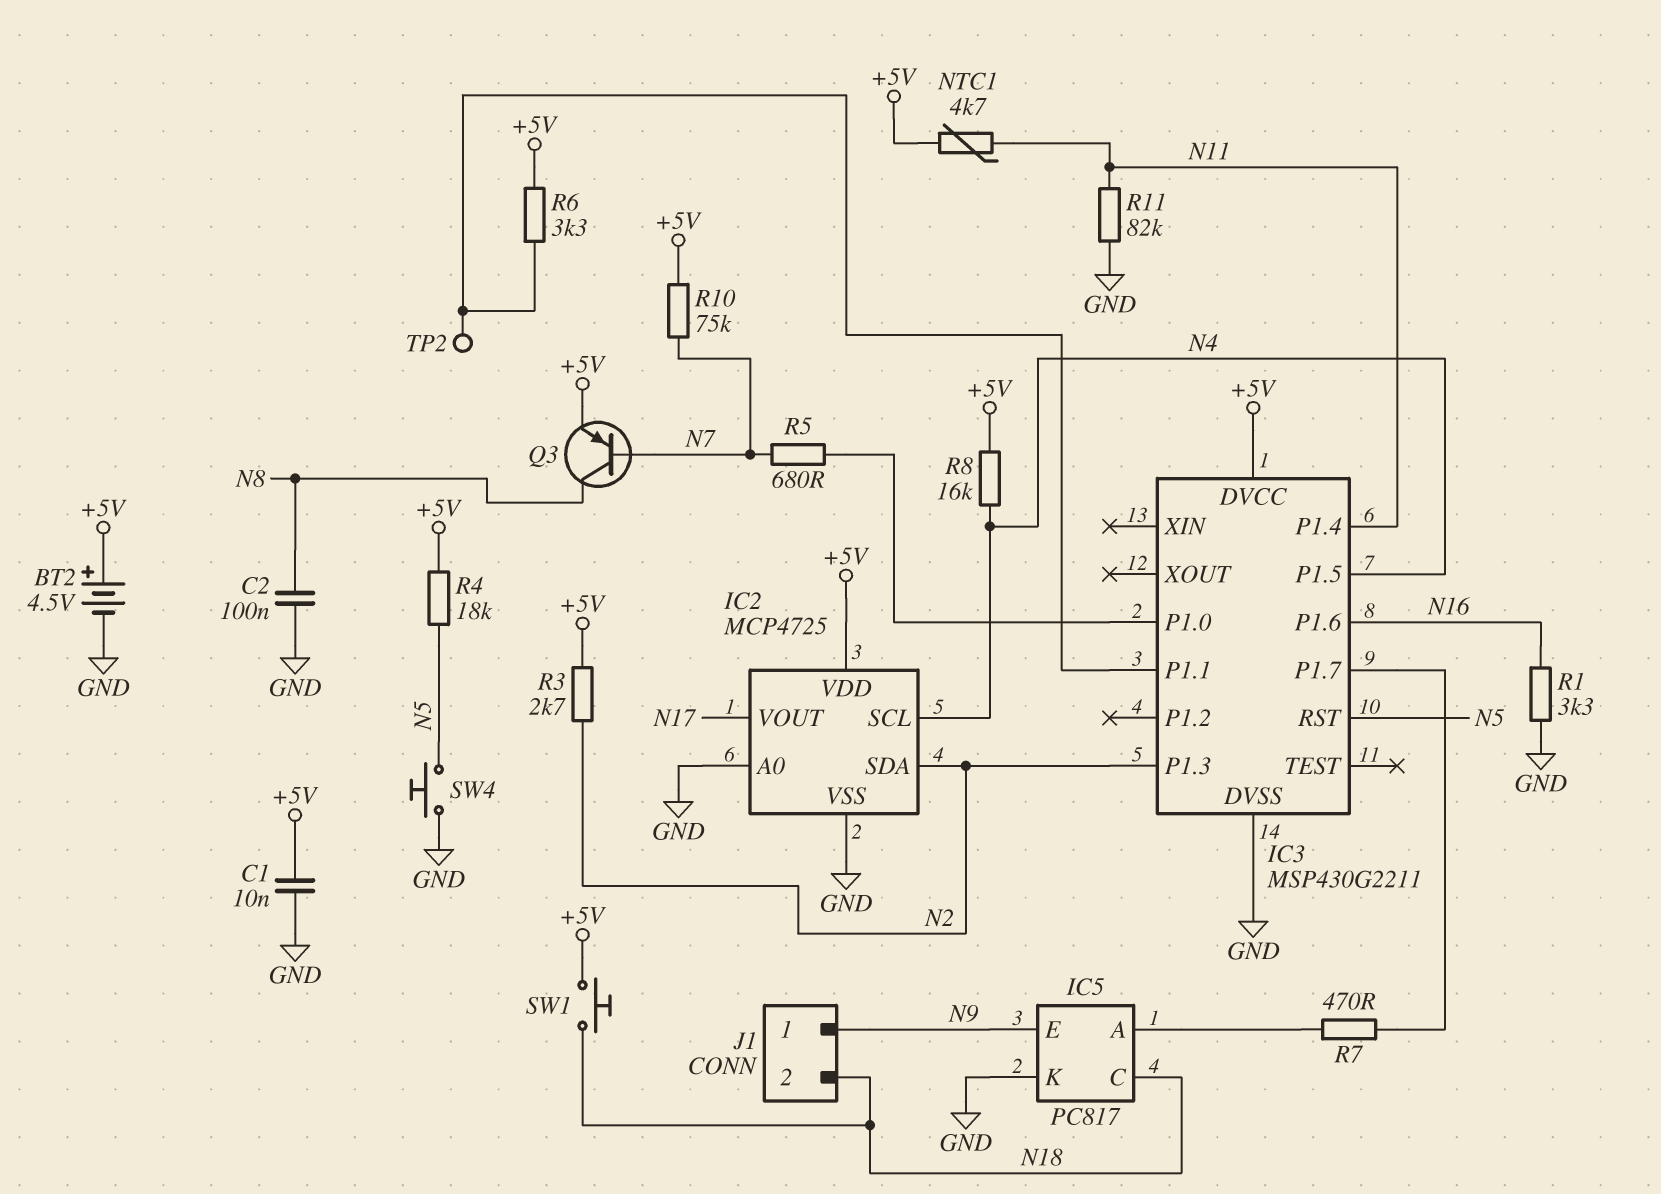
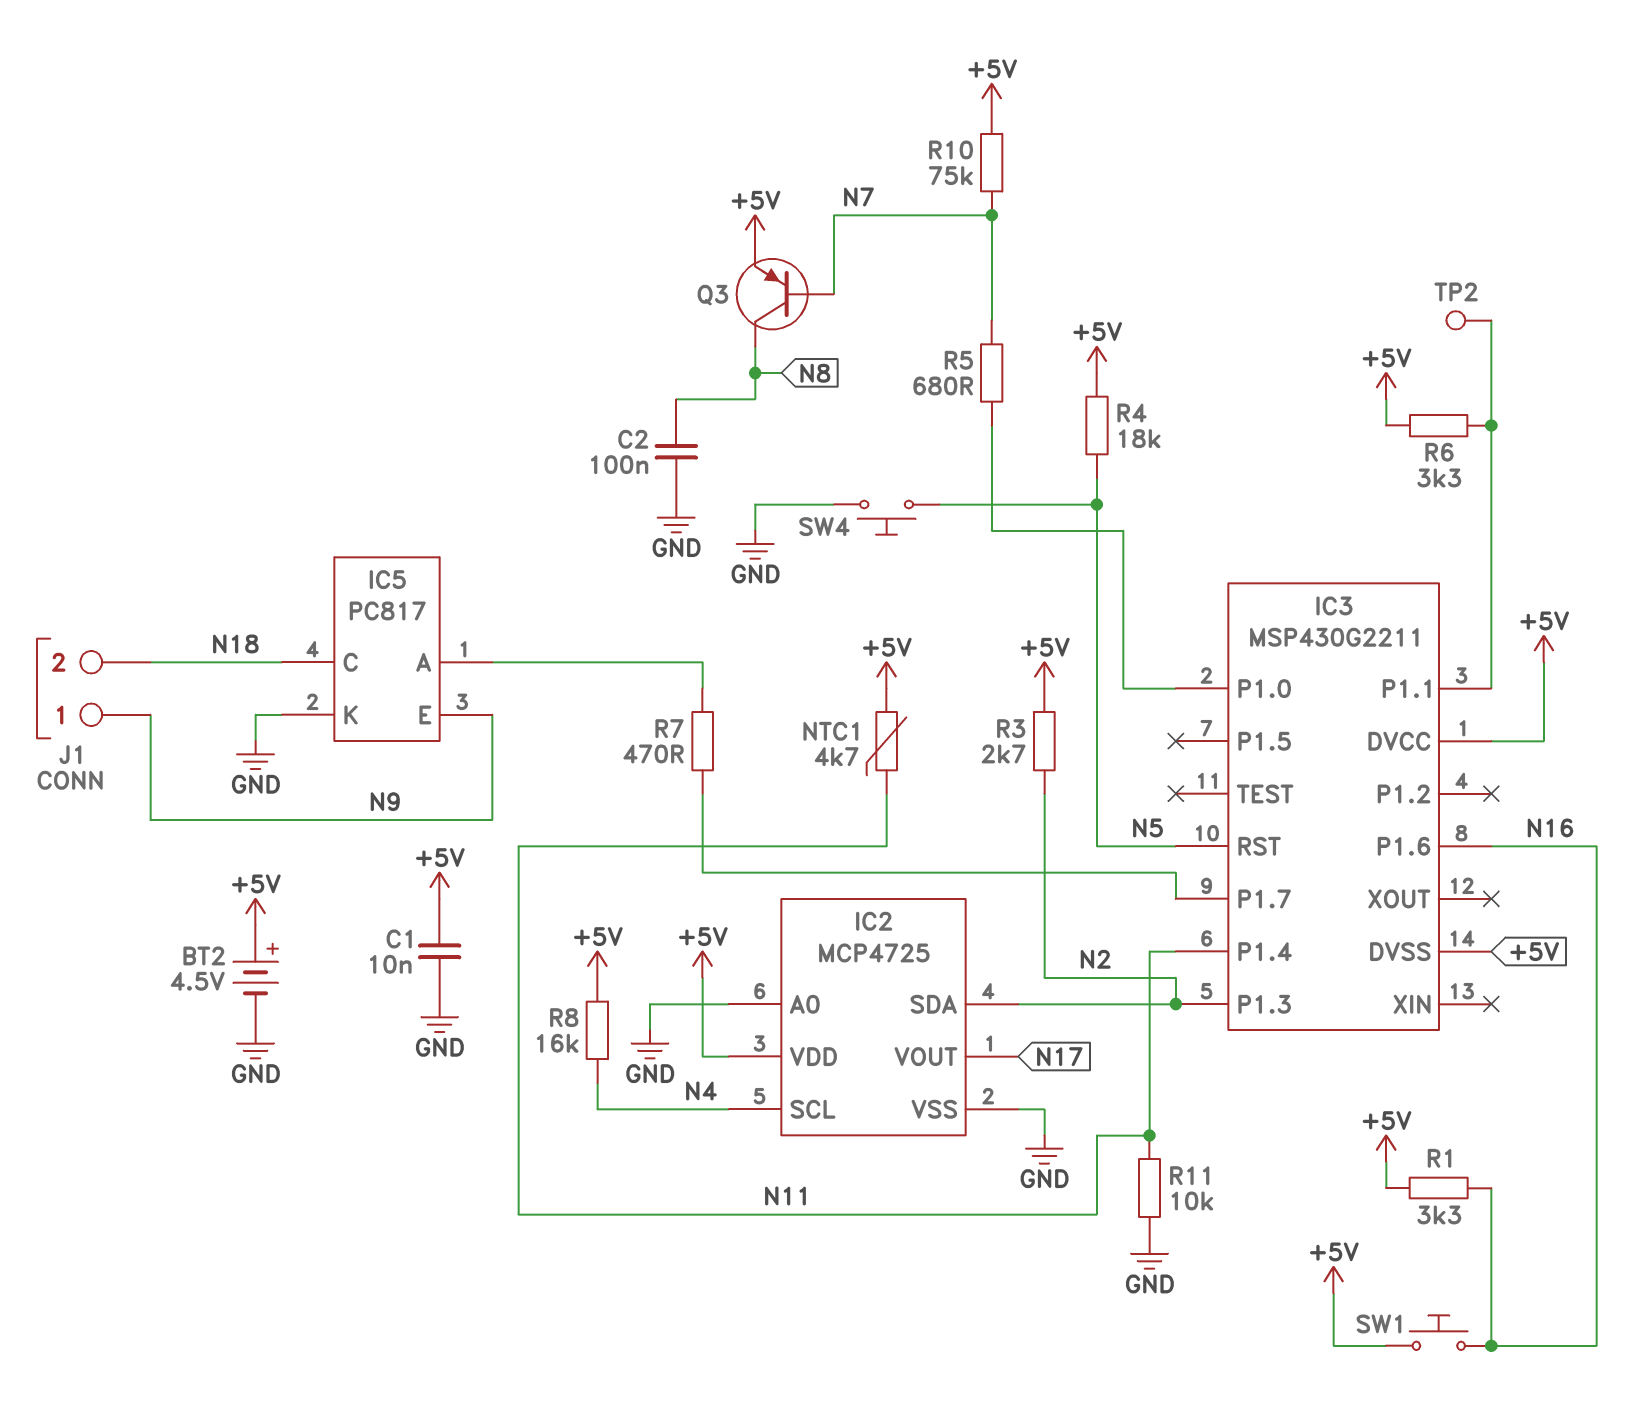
IC3 pin DVSS: GND -> +5V
IC3 pin P1.5: N4 -> none
R1: 3.3k (GND, N16) -> 3.3k (+5V, N16)
R11: 82k (GND, N11) -> 10k (GND, N11)
SW1: button (+5V, N18) -> button (+5V, N16)

